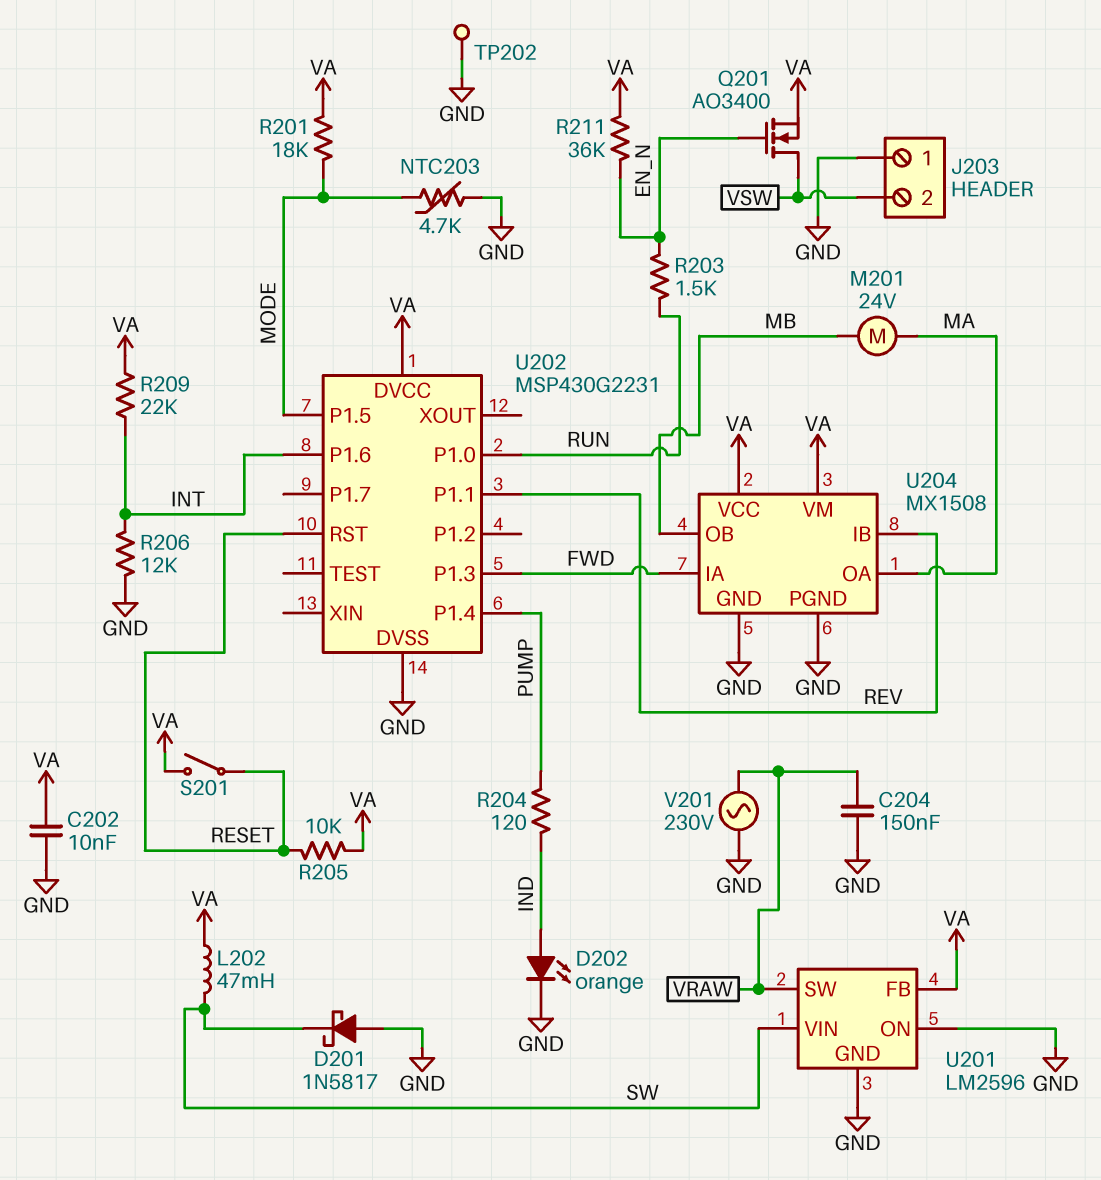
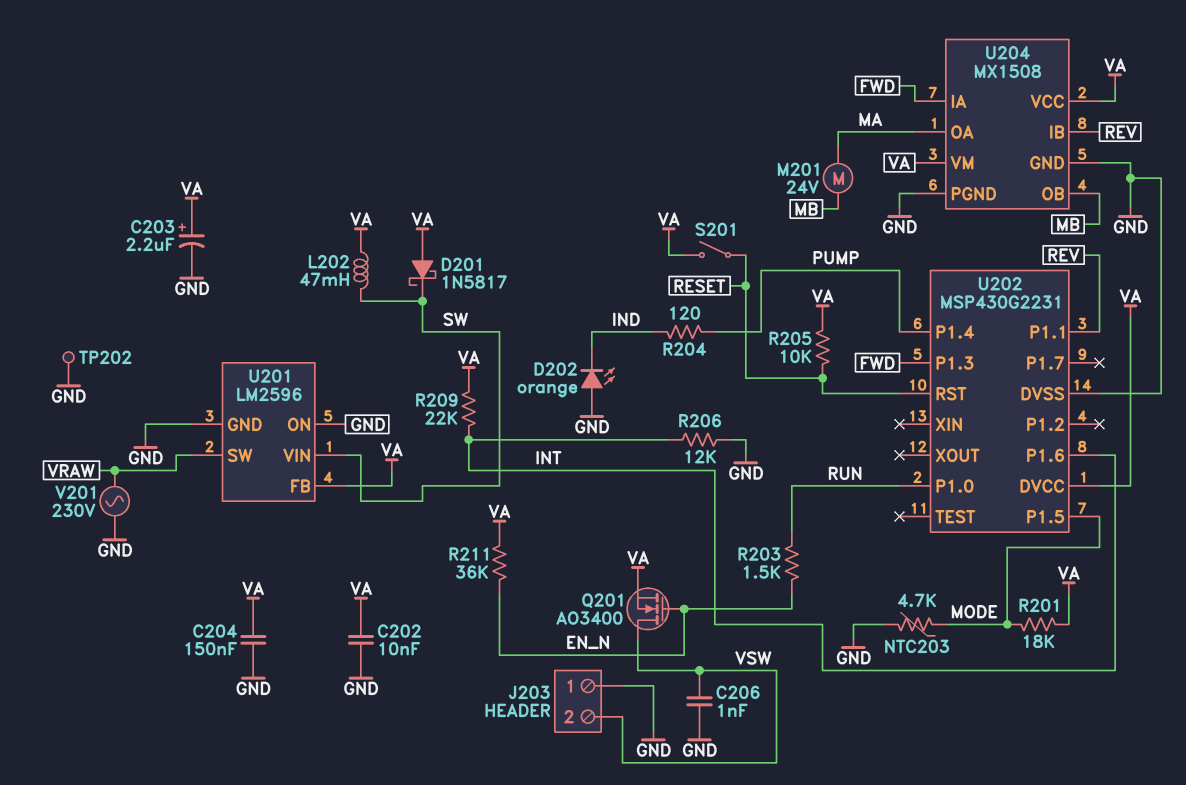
C203: none -> 2.2uF (plus VA, minus GND)
C204: 150nF (GND, VRAW) -> 150nF (GND, VA)
C206: none -> 1nF (GND, VSW)
D201: schottky 1N5817 (A GND, K SW) -> schottky 1N5817 (A VA, K SW)
D202: LED orange (A IND, K GND) -> LED orange (A GND, K IND)

